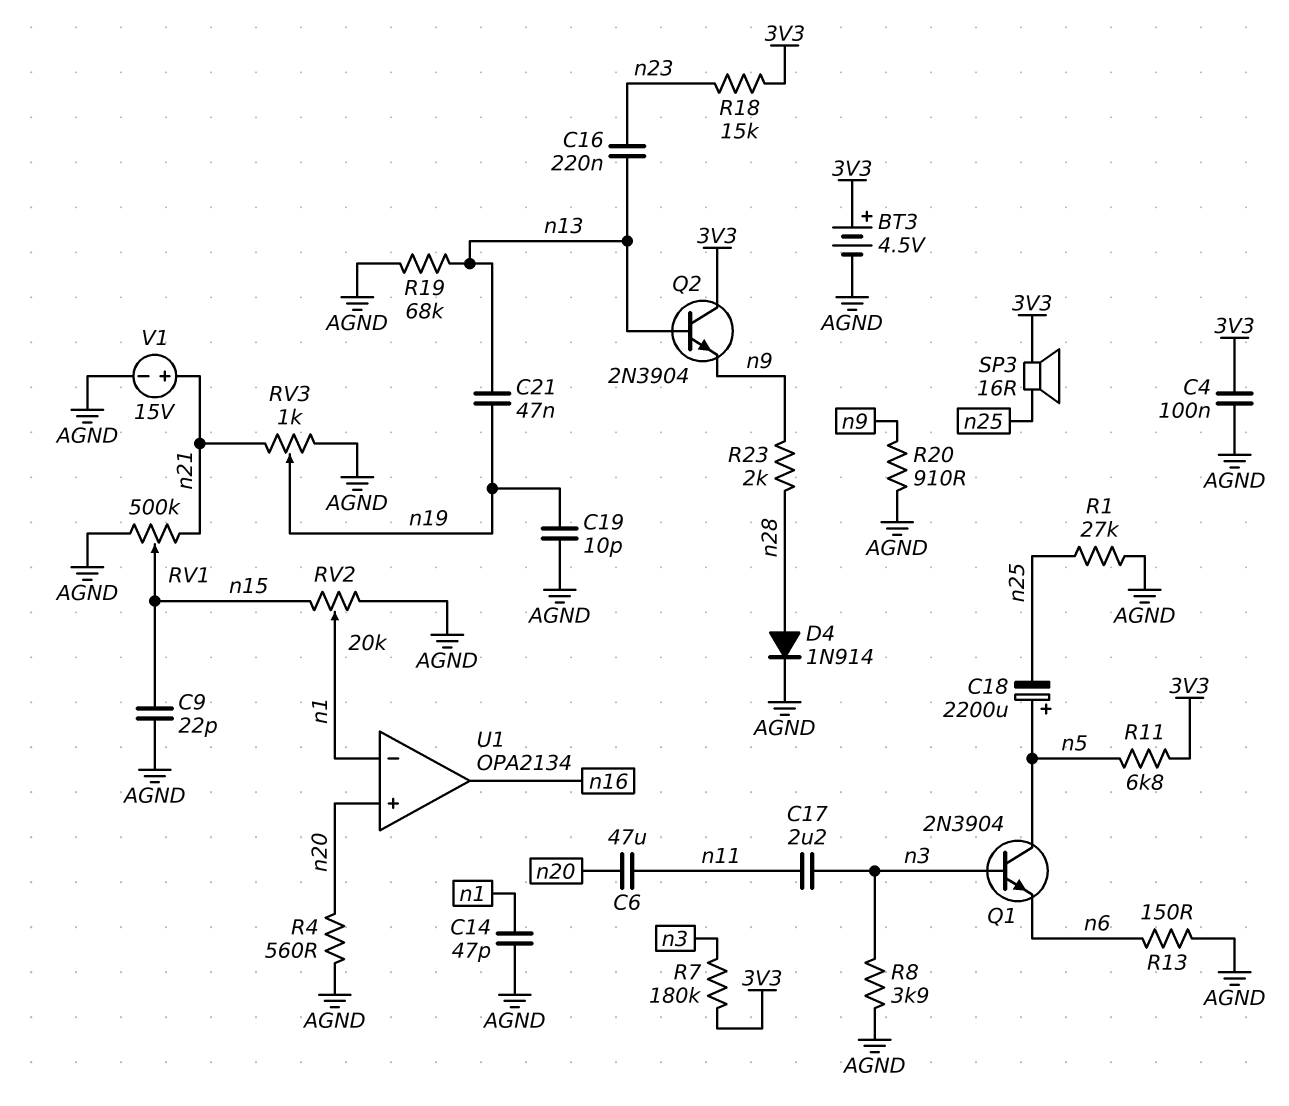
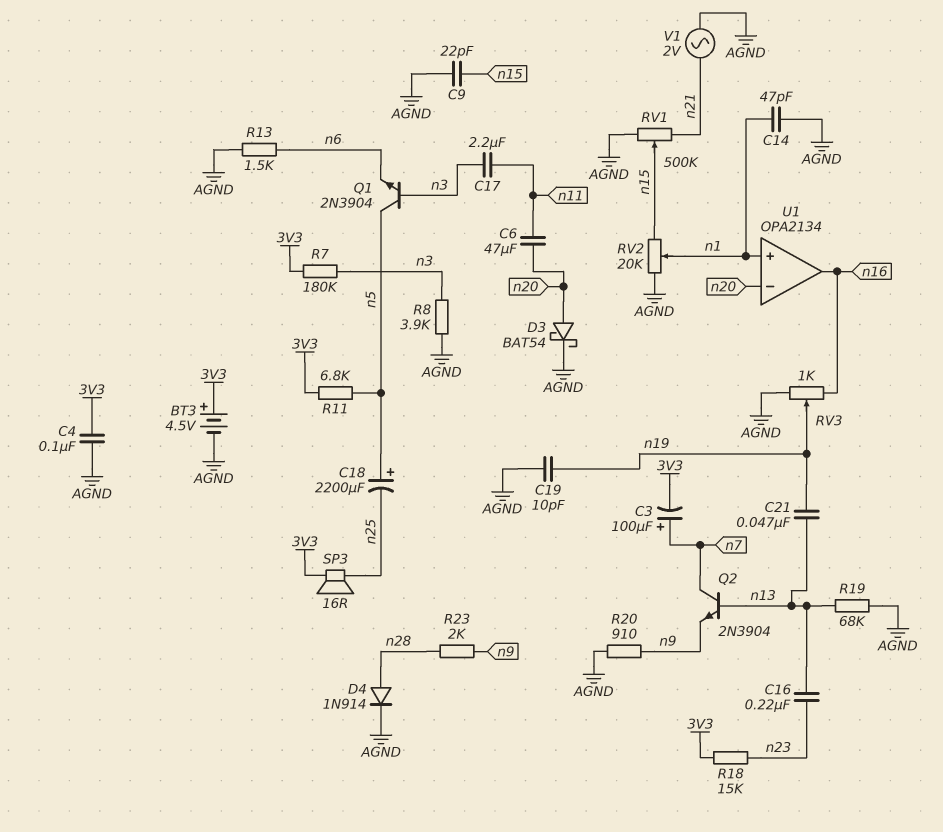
C3: none -> 100uF (plus n7, minus 3V3)
D3: none -> schottky BAT54 (A n20, K AGND)
Q2: NPN 2N3904 (B n13, C 3V3, E n9) -> NPN 2N3904 (B n13, C n7, E n9)
R1: 27k (AGND, n25) -> none
R4: 560 (AGND, n20) -> none
R13: 150 (AGND, n6) -> 1.5k (AGND, n6)
RV3: 1k (AGND, n21, wiper n19) -> 1k (AGND, n16, wiper n19)
U1 pin in+: n20 -> n1
U1 pin in-: n1 -> n20
V1: 15V (plus n21, minus AGND) -> AC 2V (AGND, n21)

